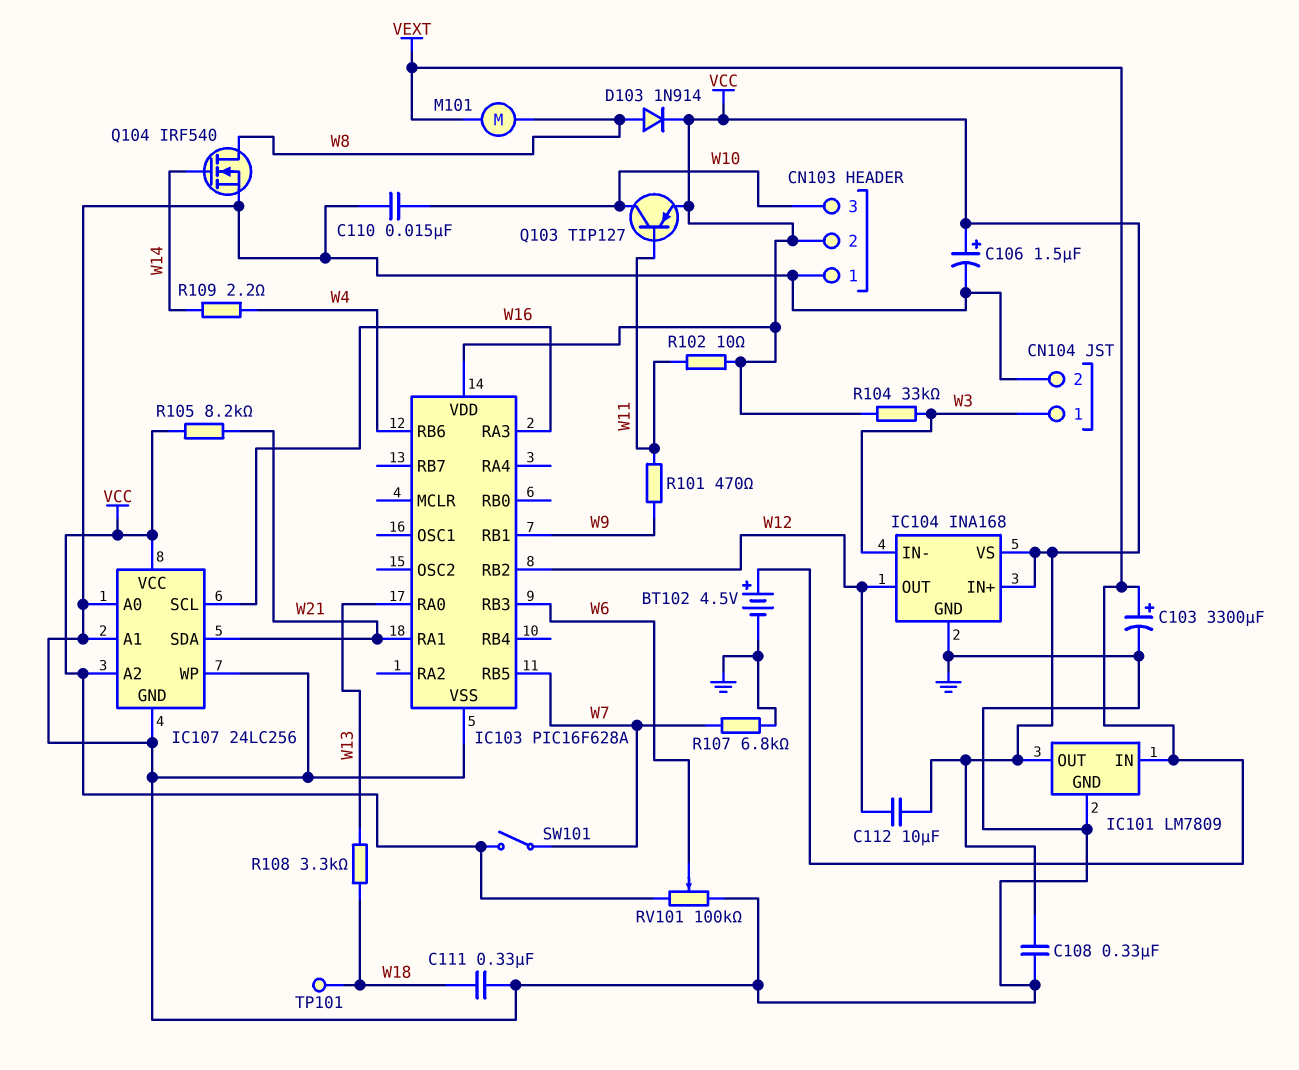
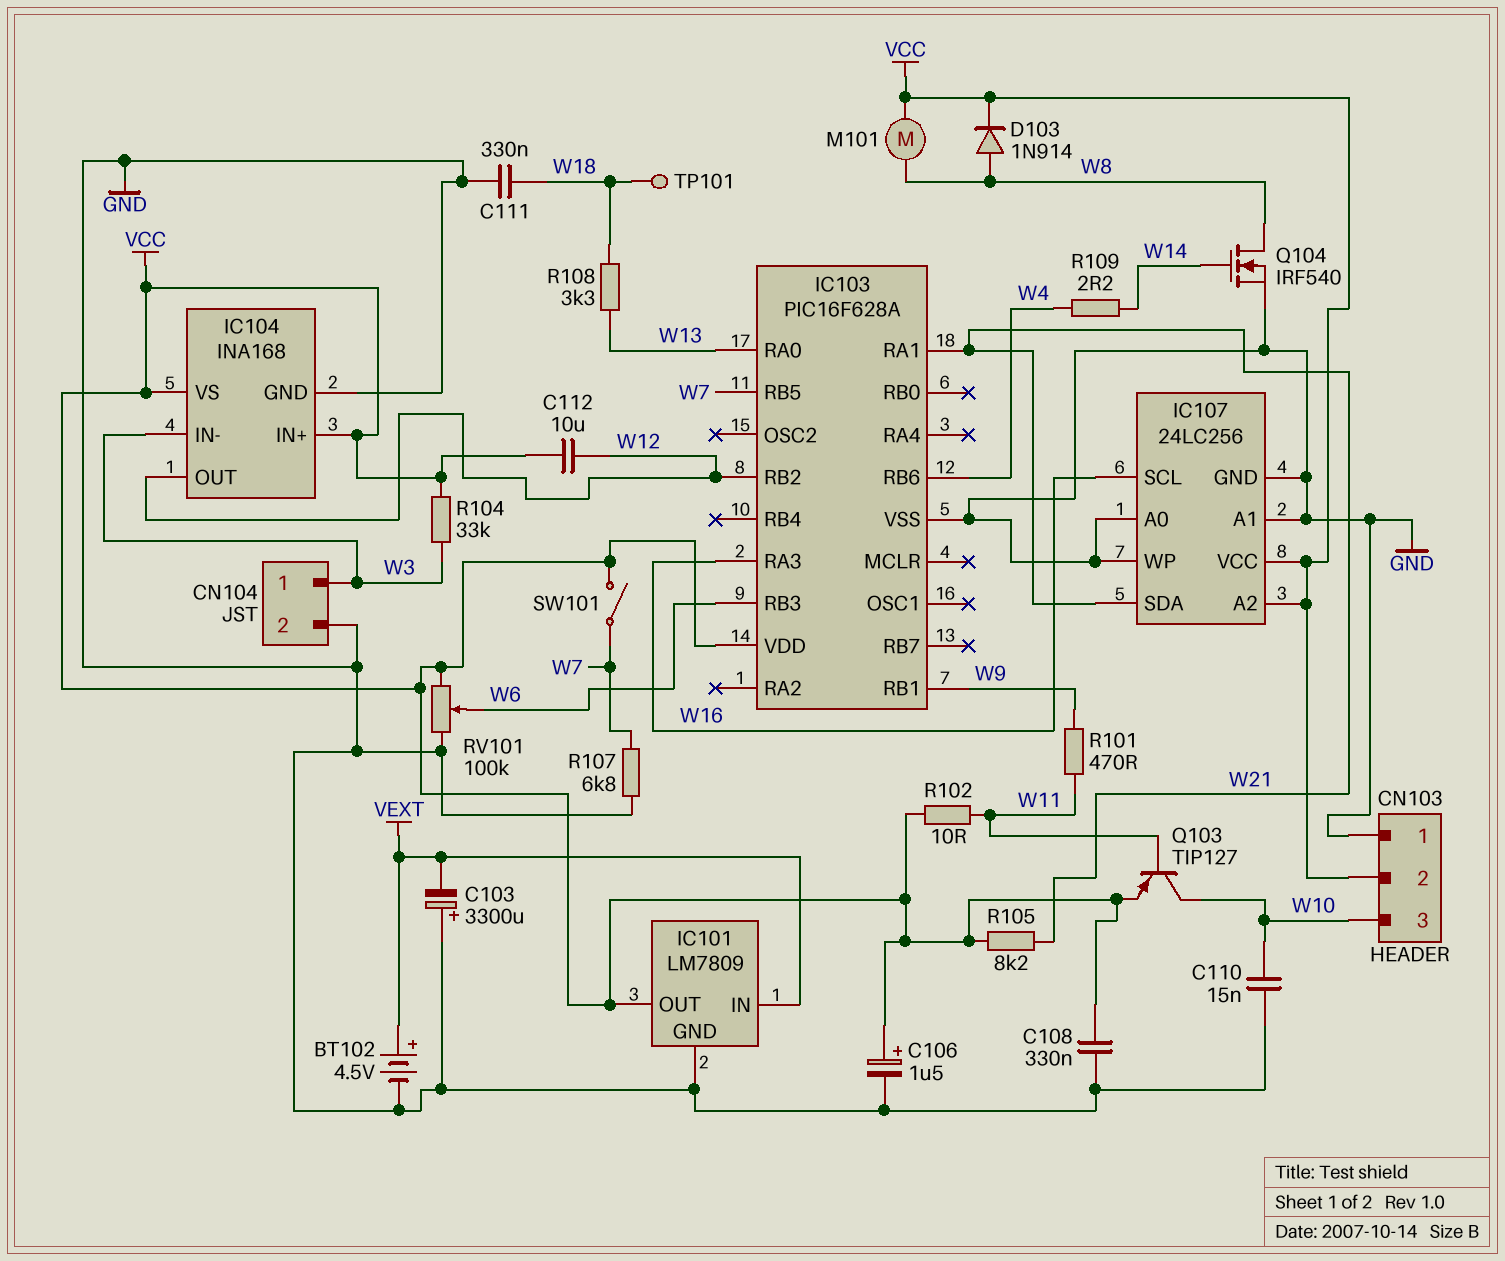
C103: 3300uF (plus VEXT, minus GND) -> 3300uF (plus GND, minus VEXT)
M101: motor (VEXT, W8) -> motor (VCC, W8)

